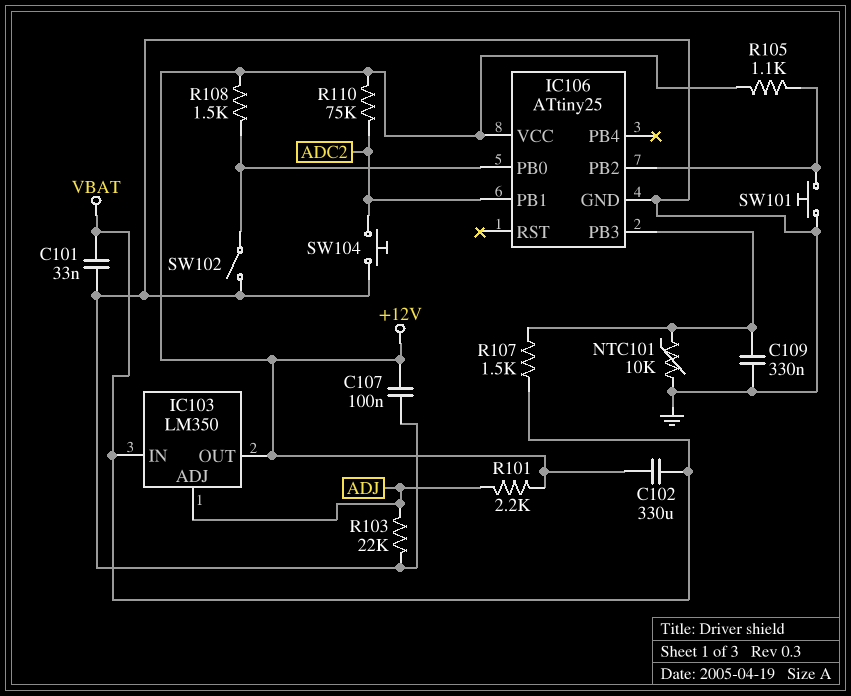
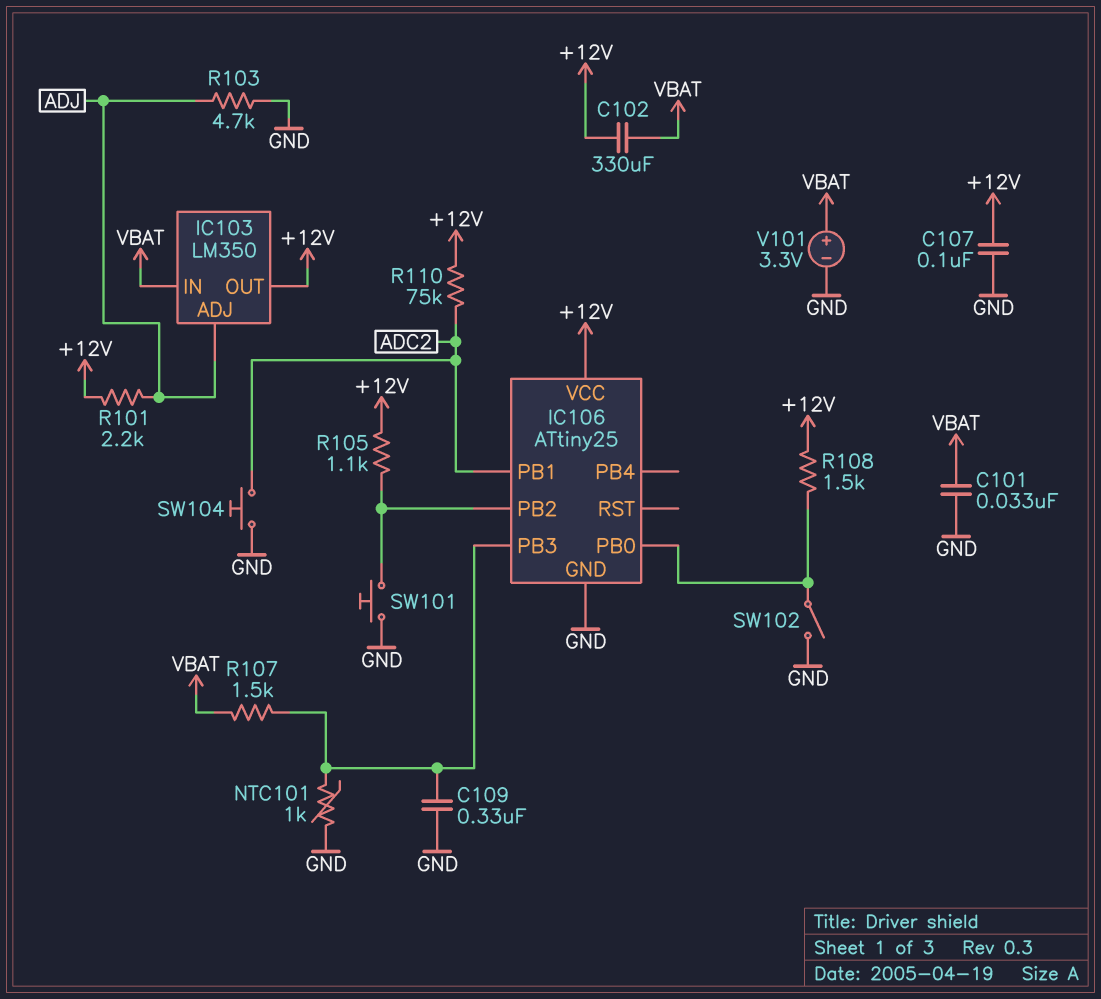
NTC101: 10k (GND, IC106/PB3) -> 1k (GND, IC106/PB3)
R103: 22k (ADJ, GND) -> 4.7k (ADJ, GND)
V101: none -> 3.3V (plus VBAT, minus GND)

